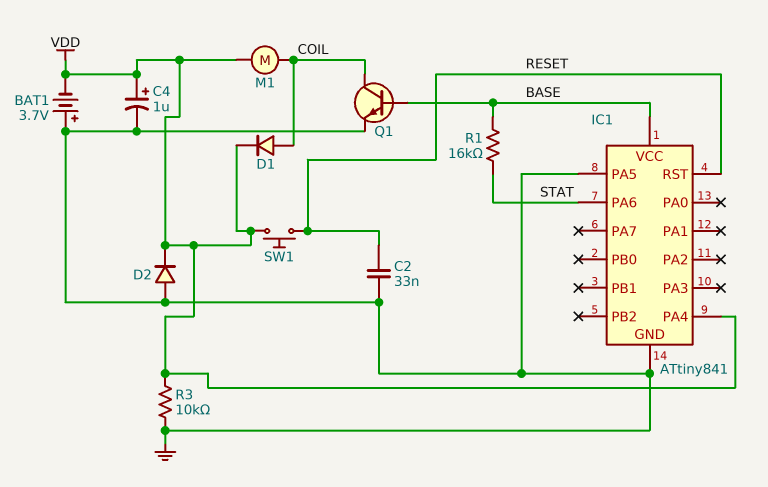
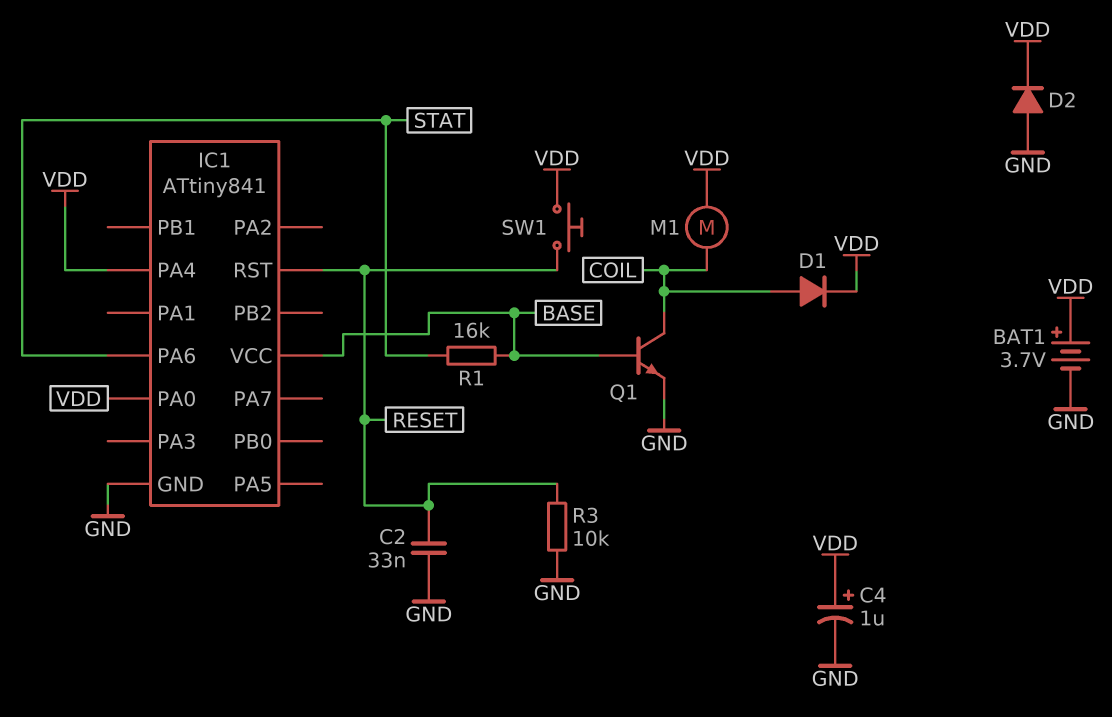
BAT1: 3.7V (plus GND, minus VDD) -> 3.7V (plus VDD, minus GND)
IC1 pin PA0: none -> VDD
IC1 pin PA5: GND -> none
R3: 10k (GND, VDD) -> 10k (GND, RESET)

